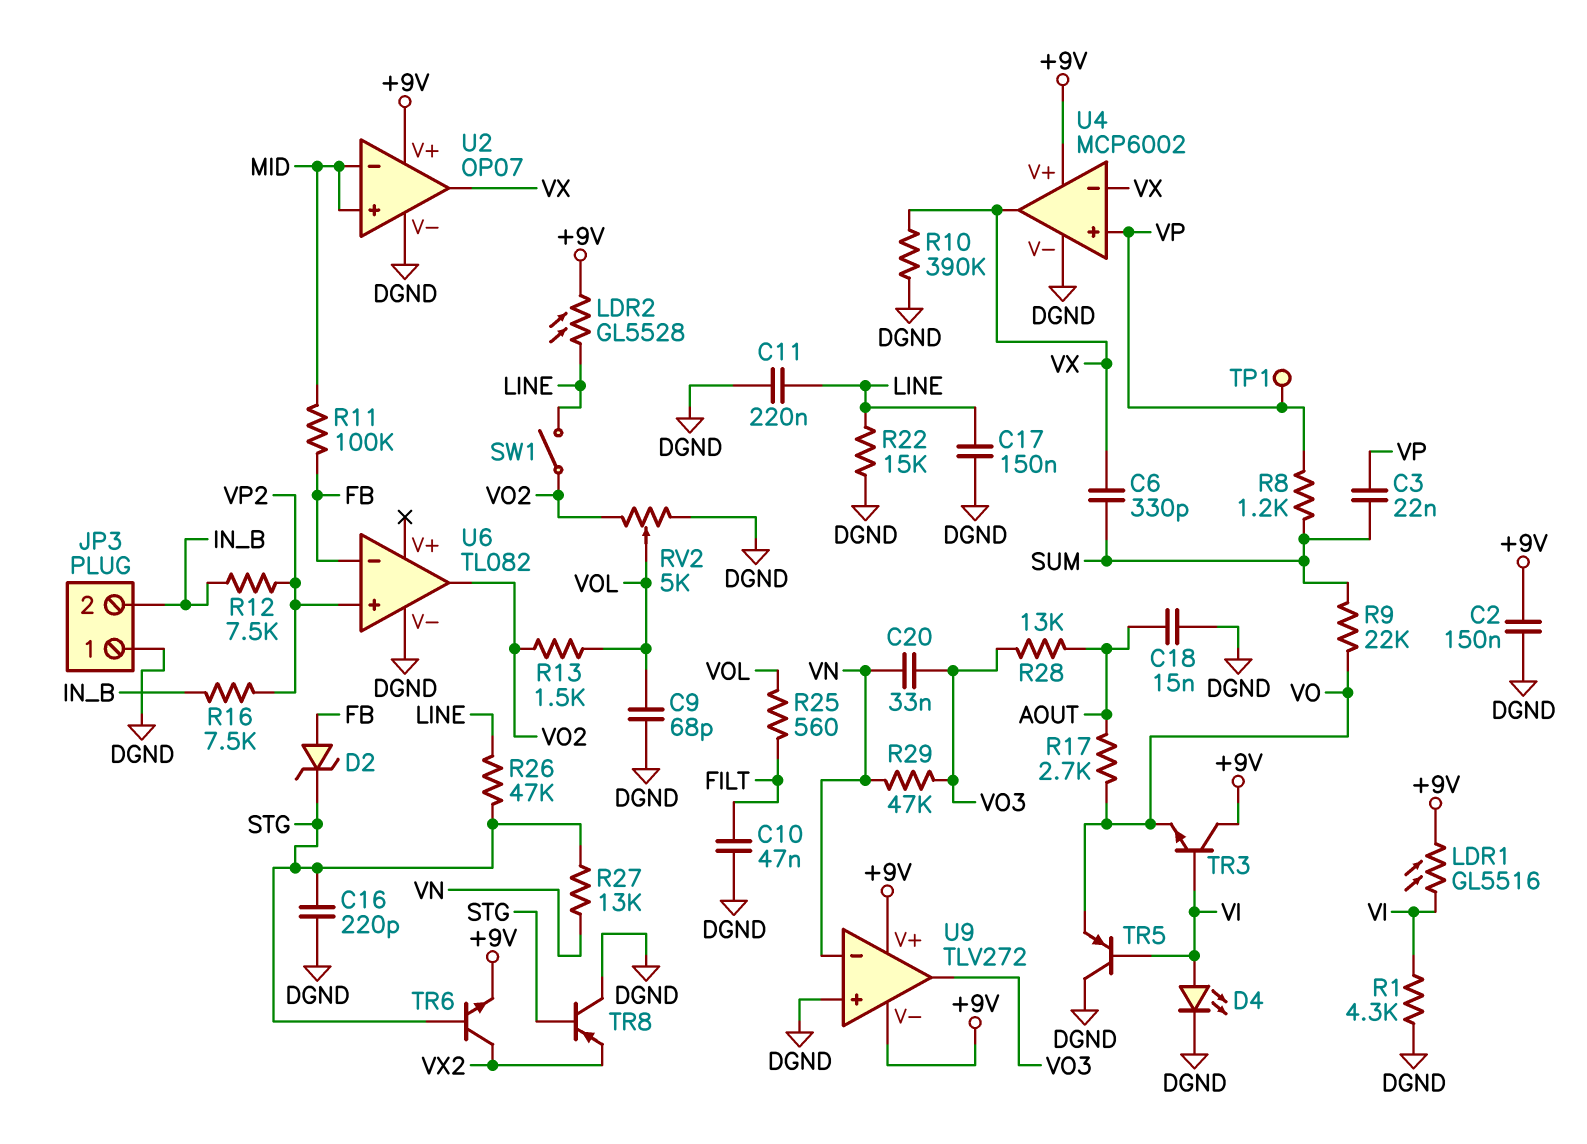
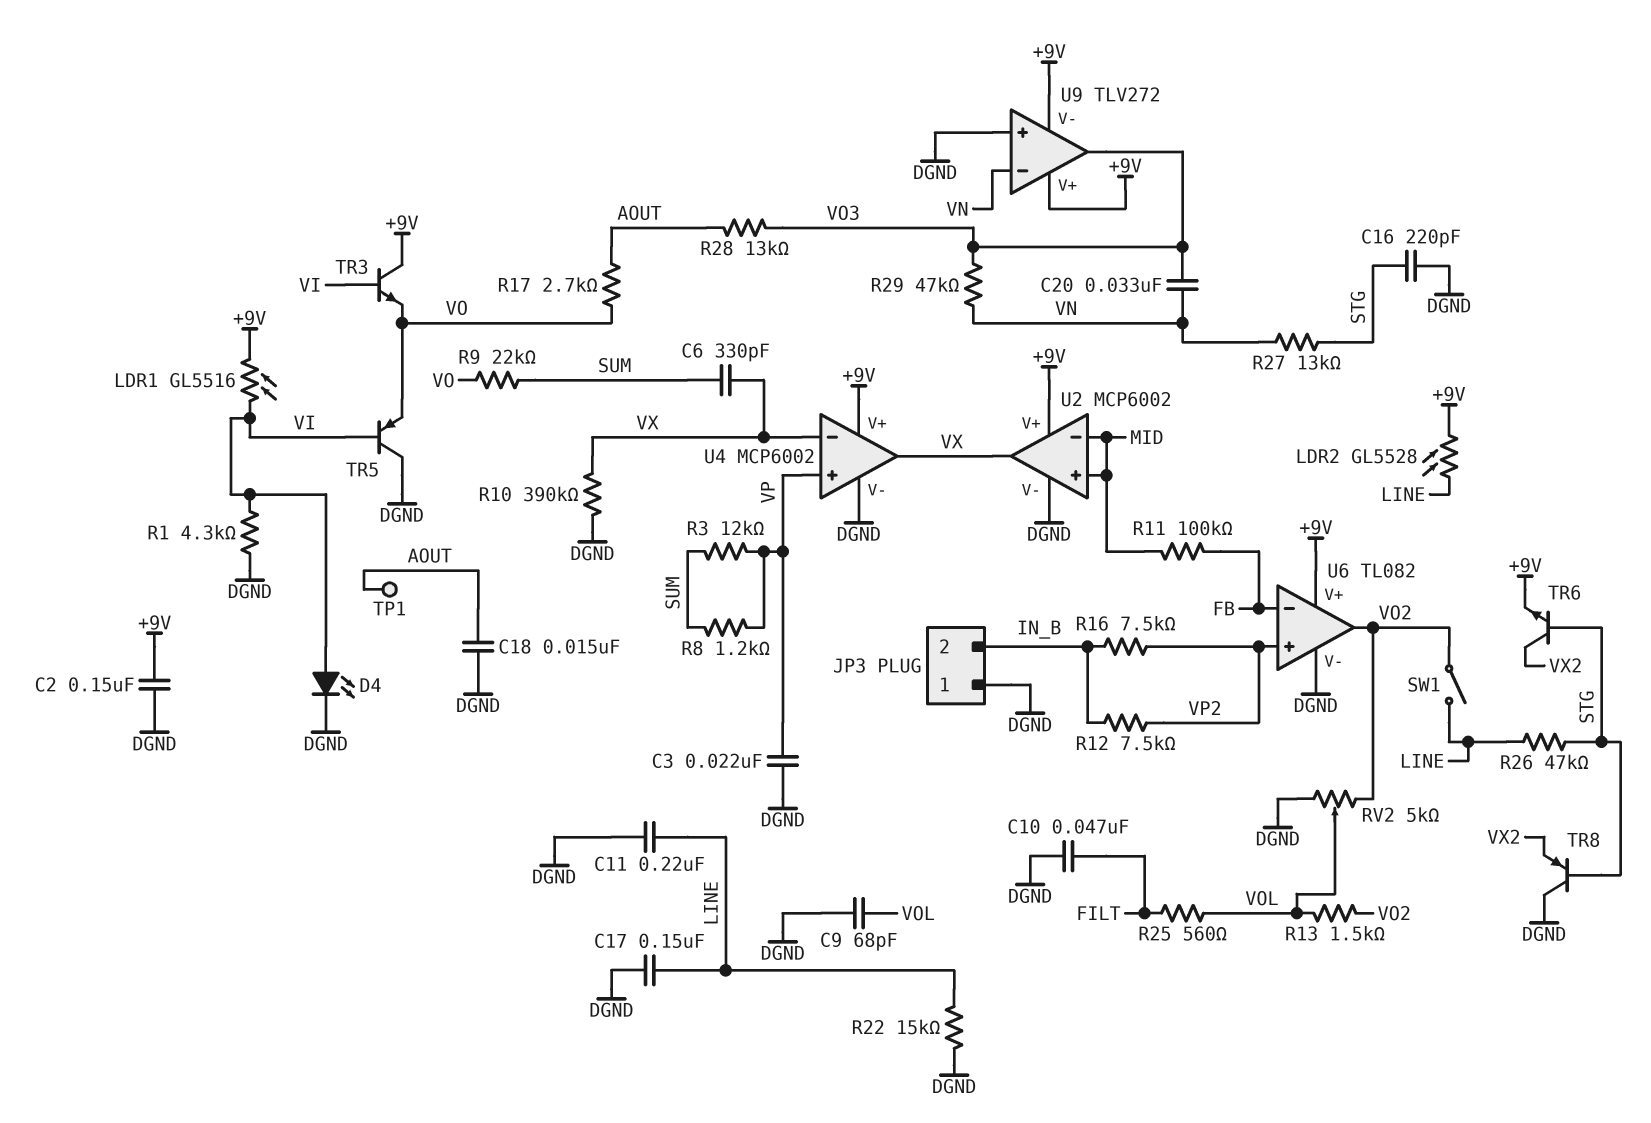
C3: 22nF (SUM, VP) -> 22nF (DGND, VP)
D2: zener (A FB, K STG) -> none
R3: none -> 12k (SUM, VP)
TP1: test point (VP) -> test point (AOUT)
U2: OP07 -> MCP6002
U6 pin V+: none -> +9V

